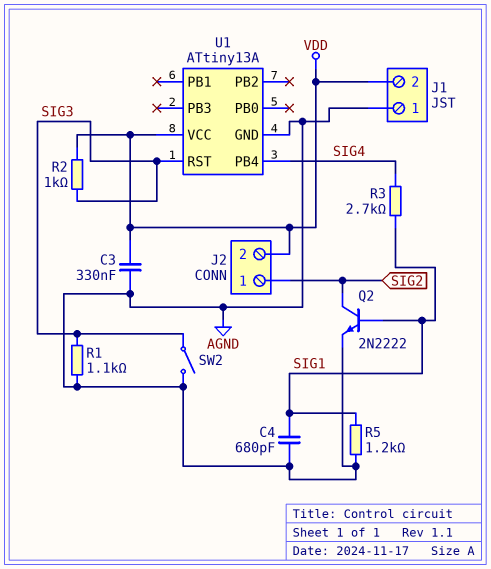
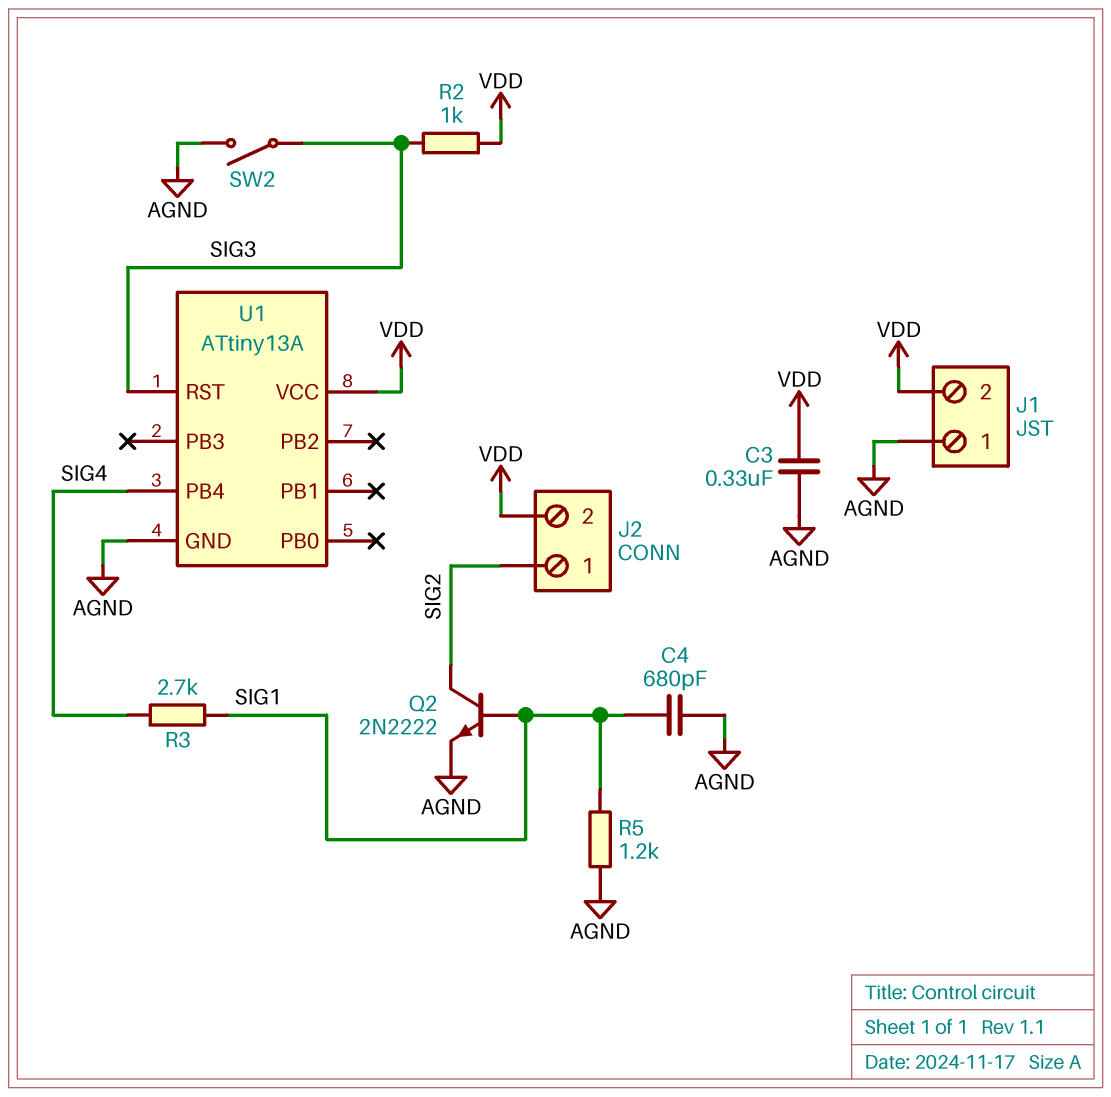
R1: 1.1k (AGND, SIG3) -> none

